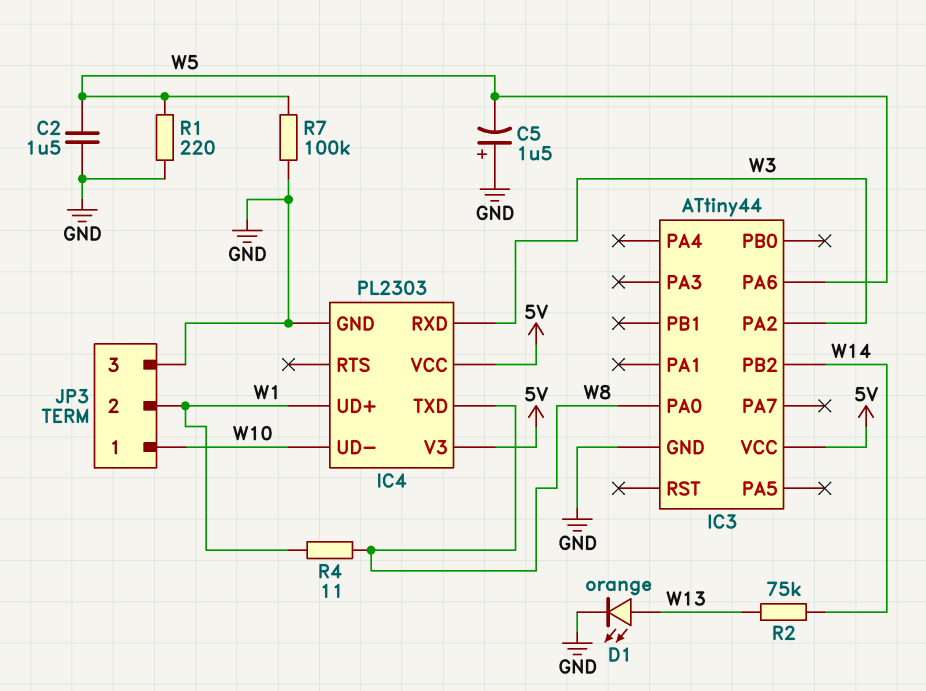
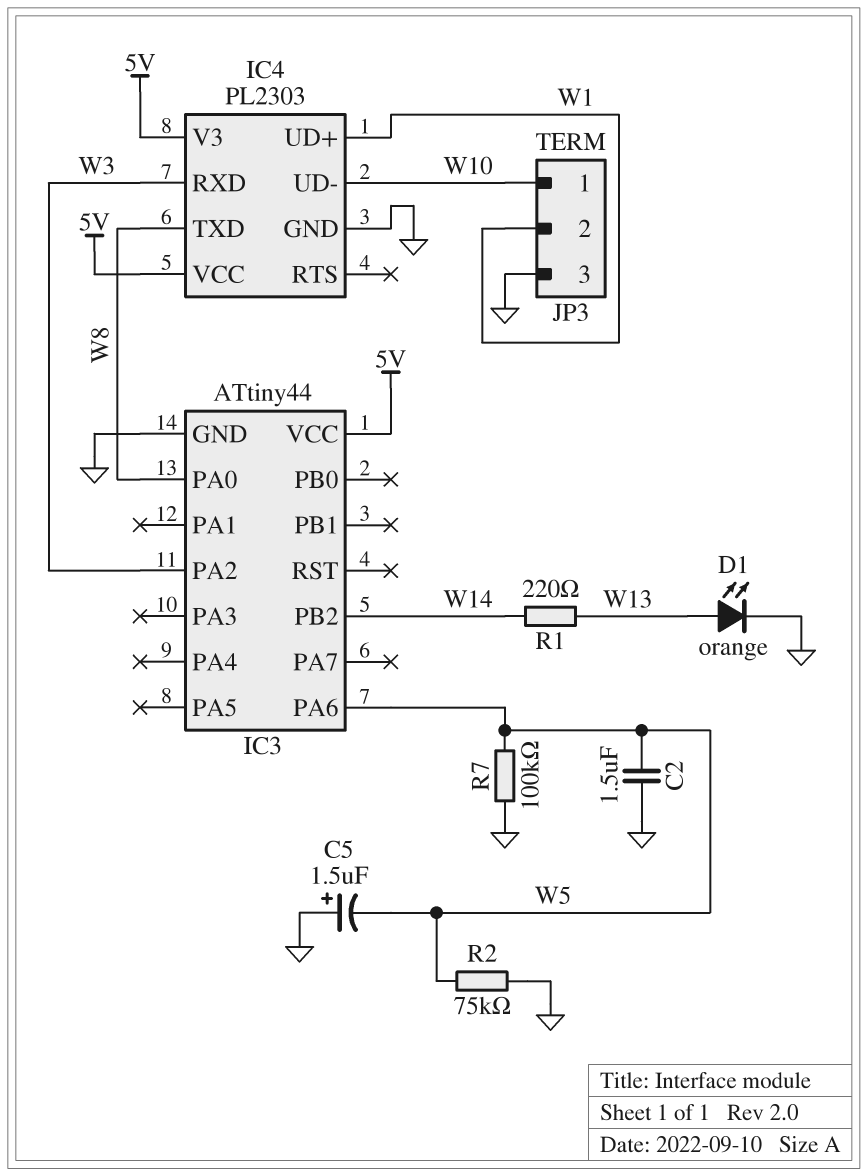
R1: 220 (GND, W5) -> 220 (W13, W14)
R2: 75k (W13, W14) -> 75k (GND, W5)
R4: 11 (W1, W8) -> none

